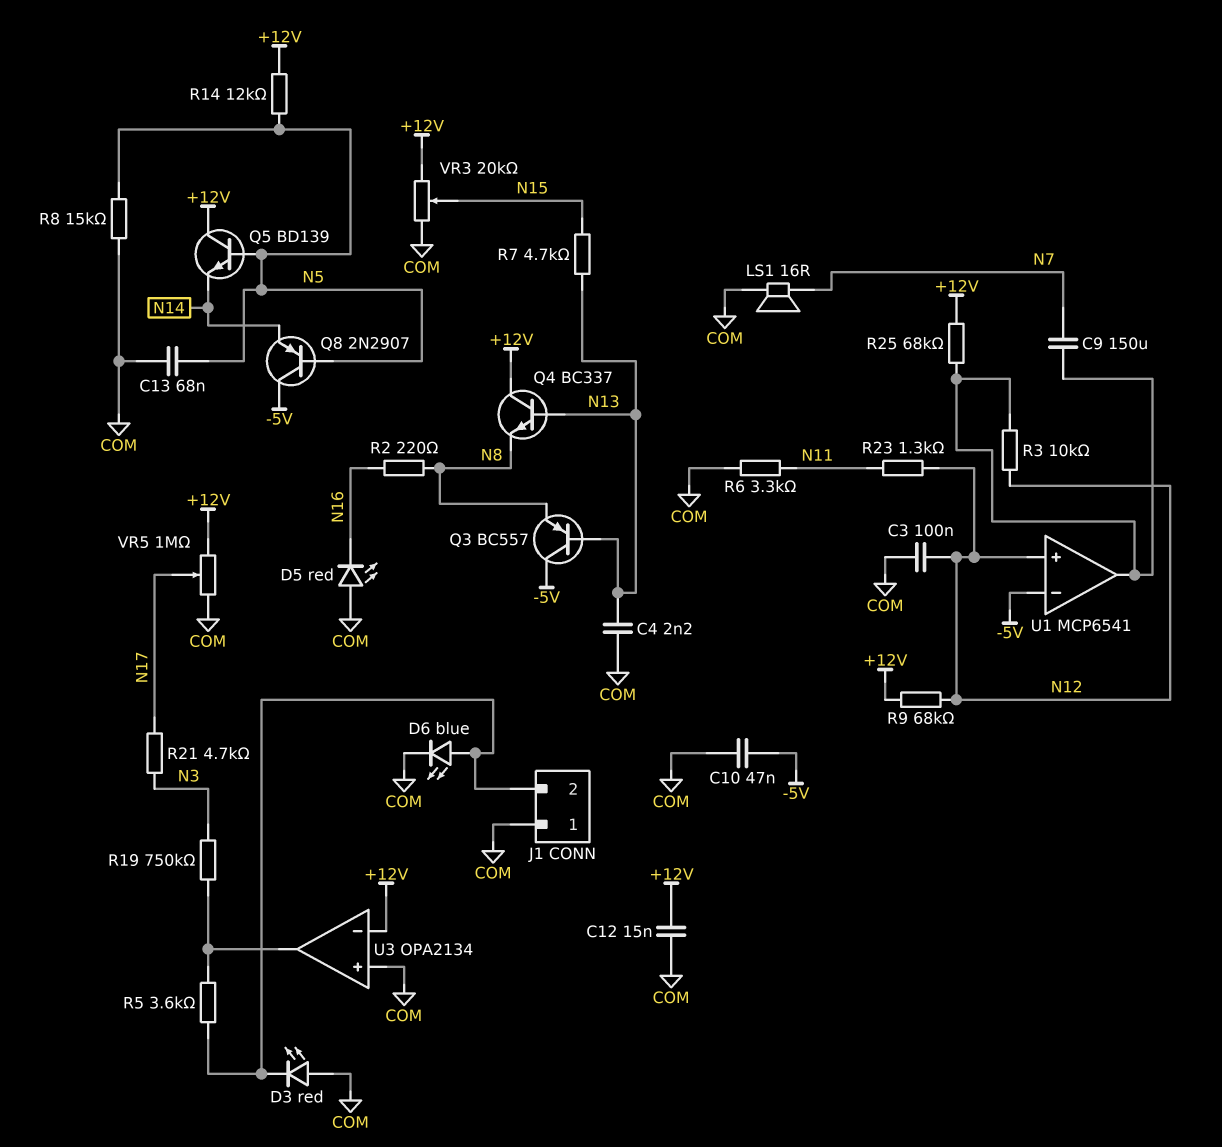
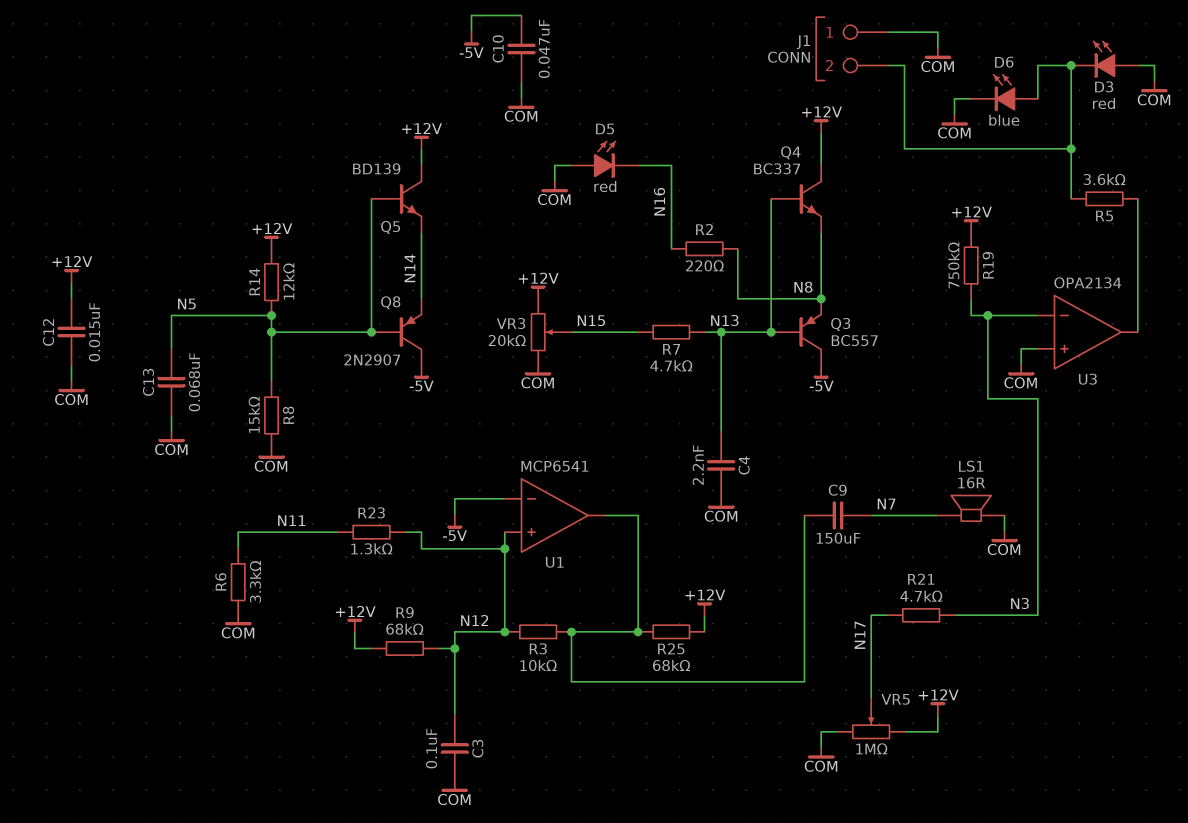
R19: 750k (N3, U3/out) -> 750k (+12V, N3)
U3 pin in-: +12V -> N3

